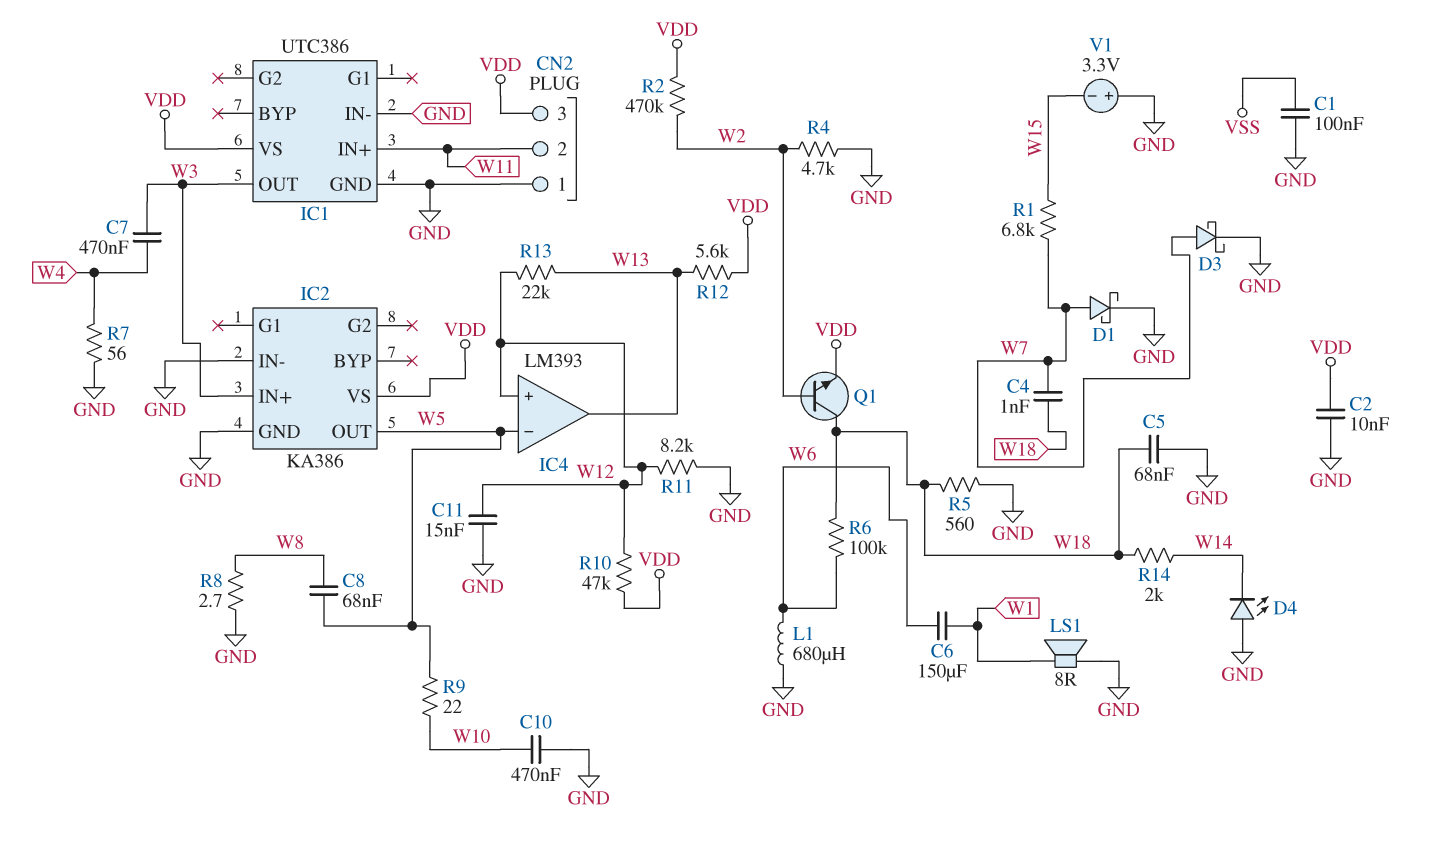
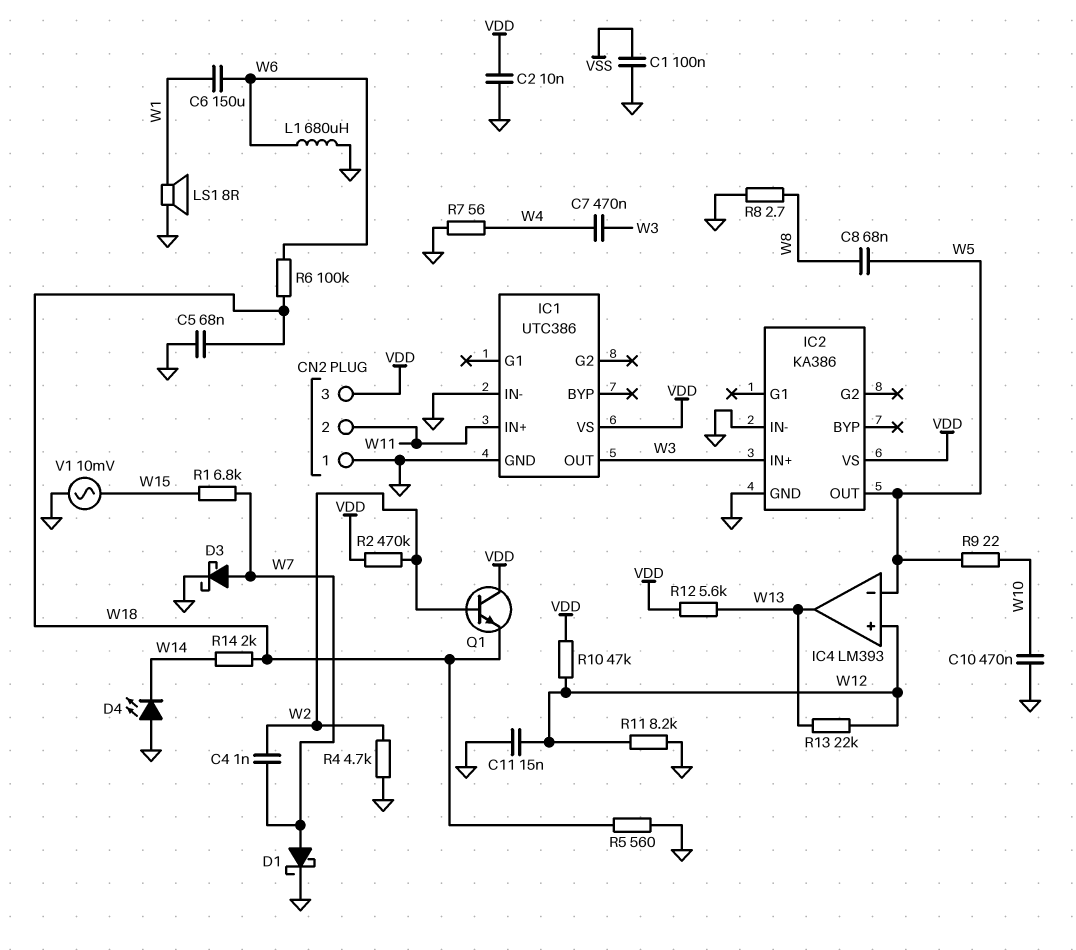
C4: 1nF (W7, W18) -> 1nF (W2, W7)
Q1: NPN (B W2, C W18, E VDD) -> NPN (B W2, C VDD, E W18)
V1: 3.3V (plus GND, minus W15) -> AC 10mV (GND, W15)

